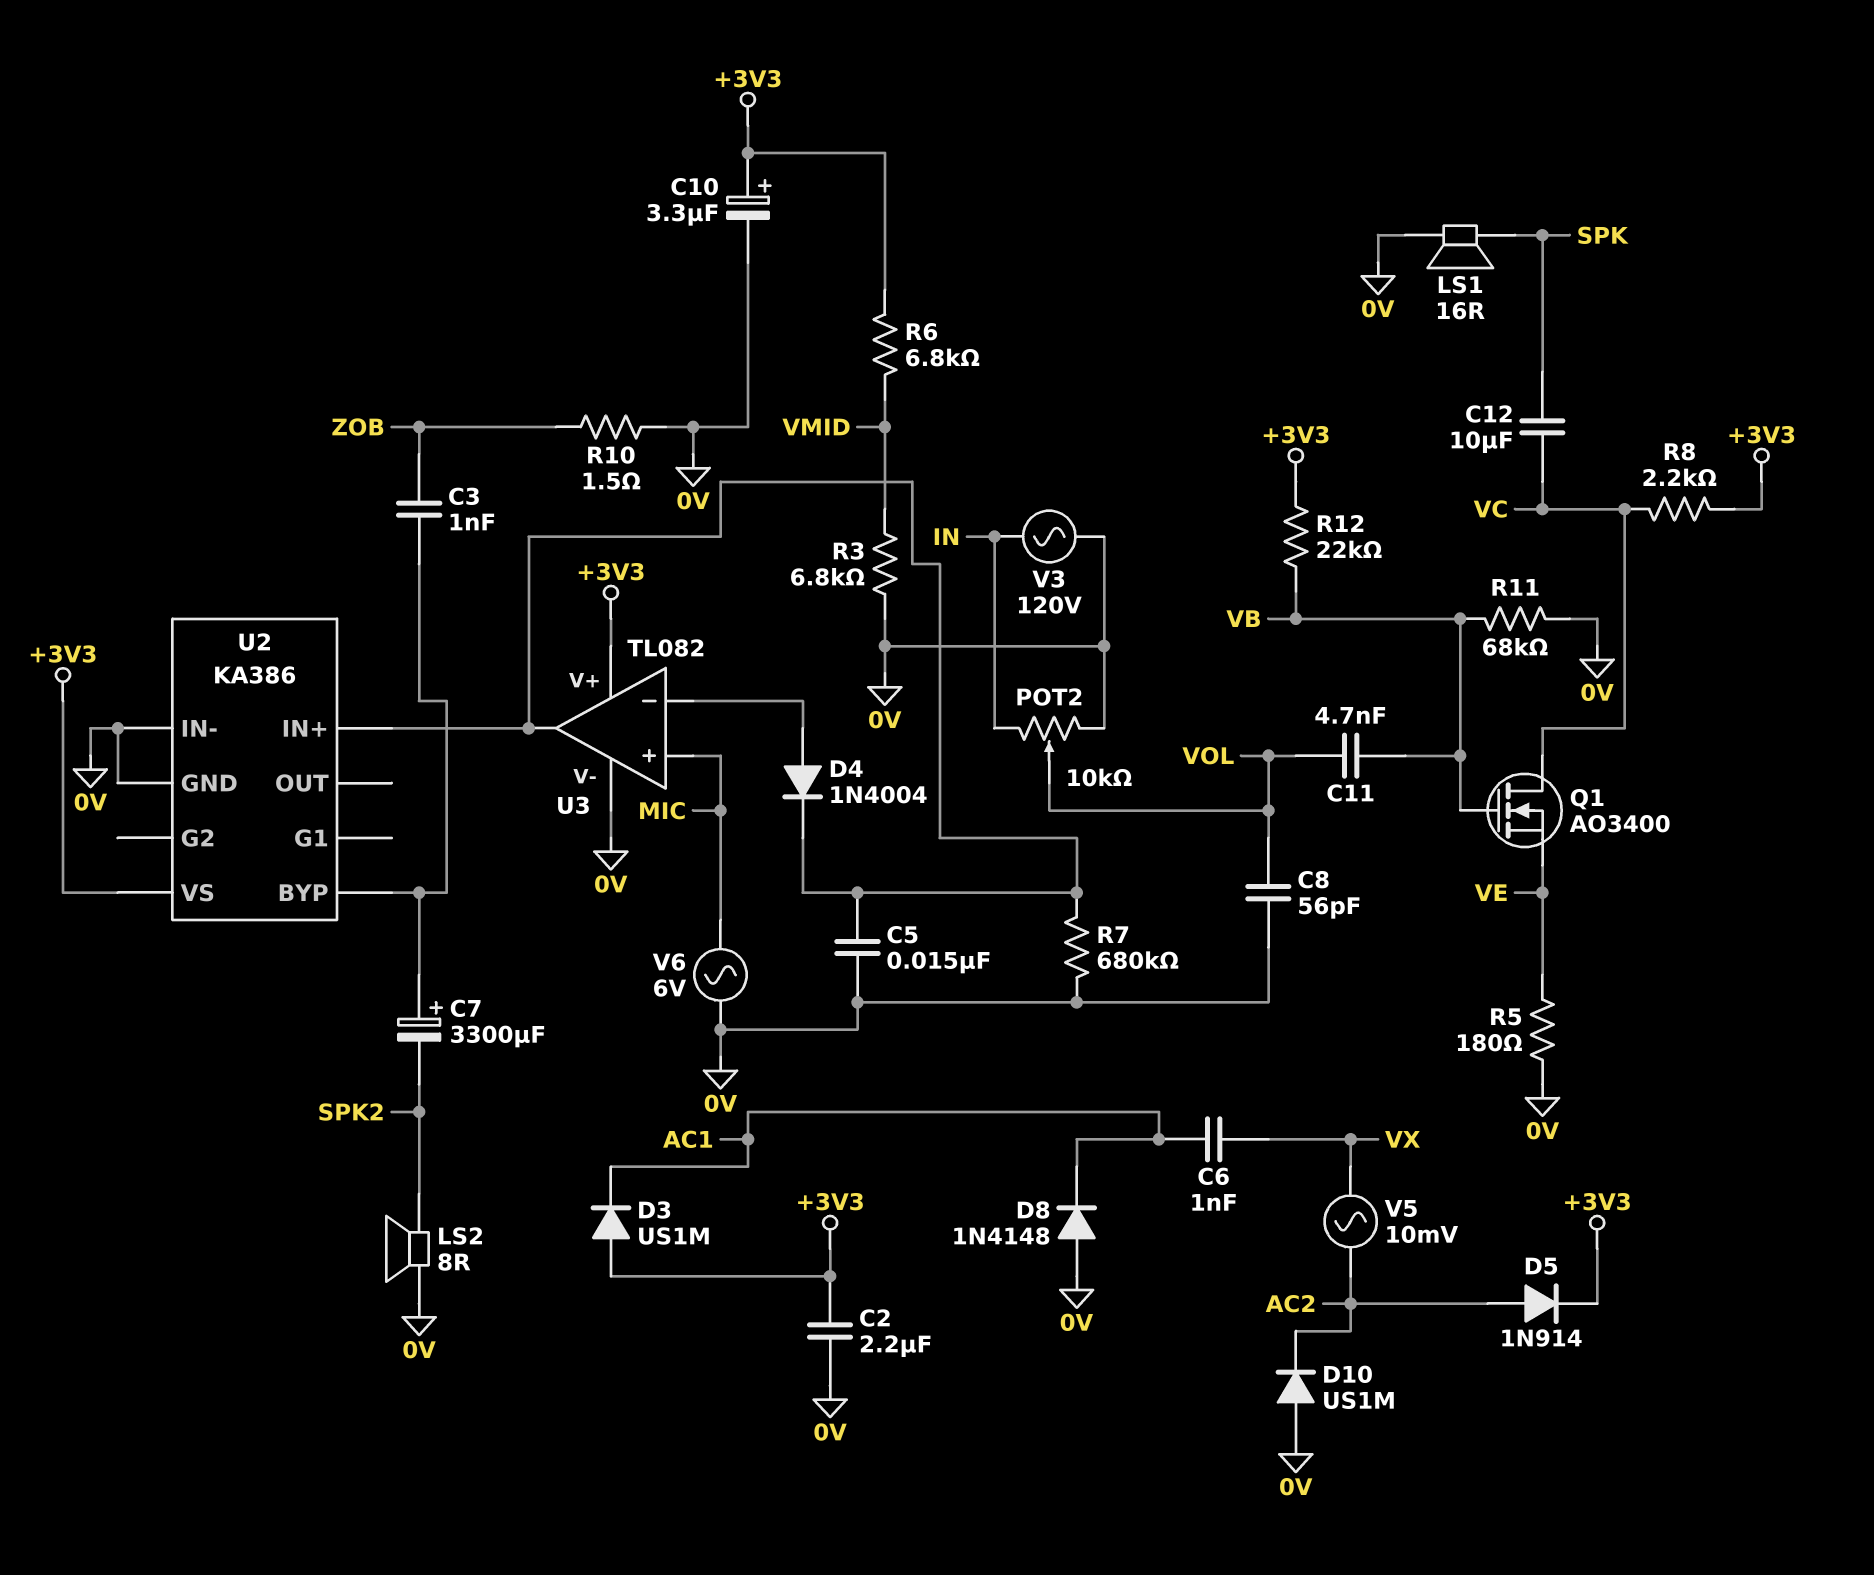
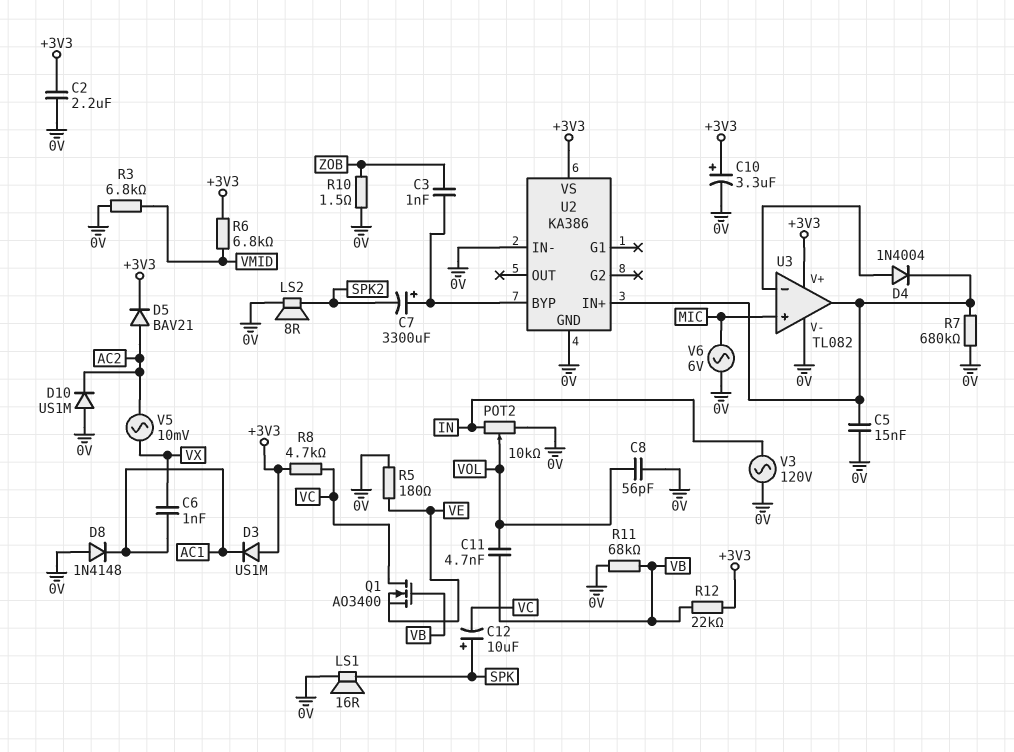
C12: 10uF (SPK, VC) -> 10uF (plus SPK, minus VC)
D5: diode 1N914 (A AC2, K +3V3) -> diode BAV21 (A AC2, K +3V3)
R8: 2.2k (+3V3, VC) -> 4.7k (+3V3, VC)

